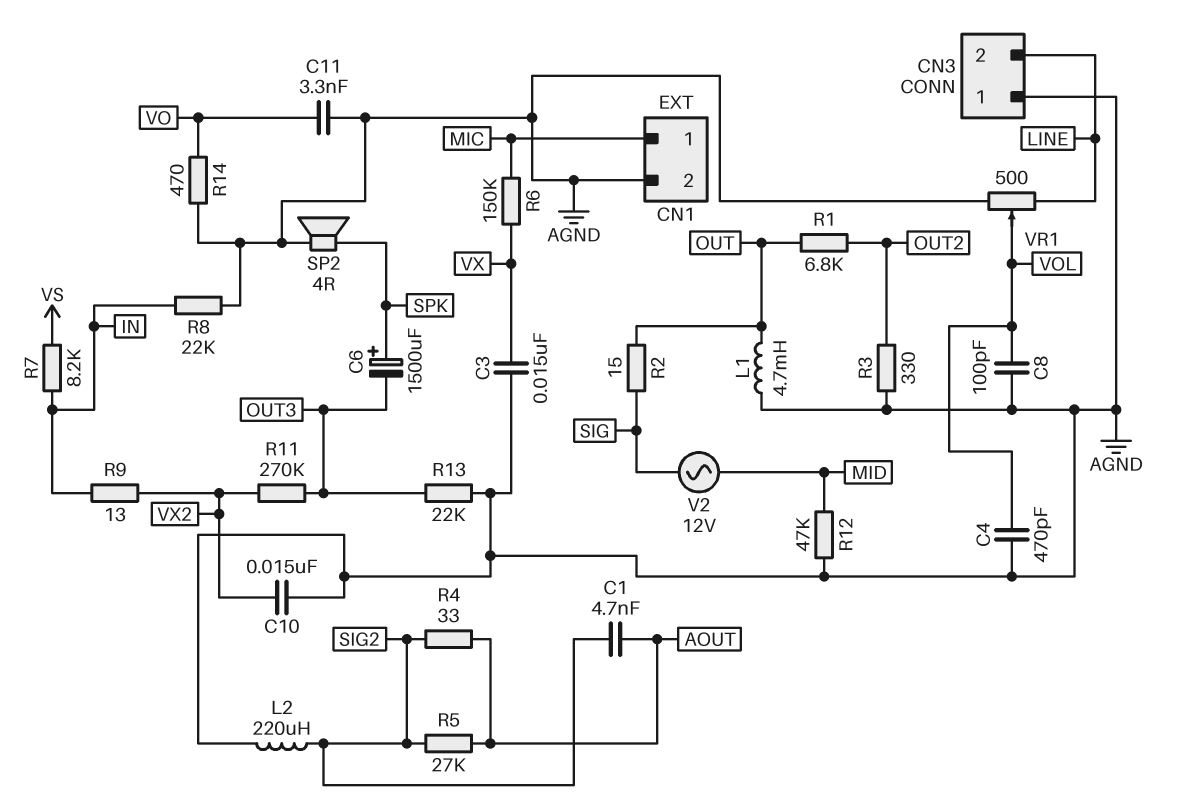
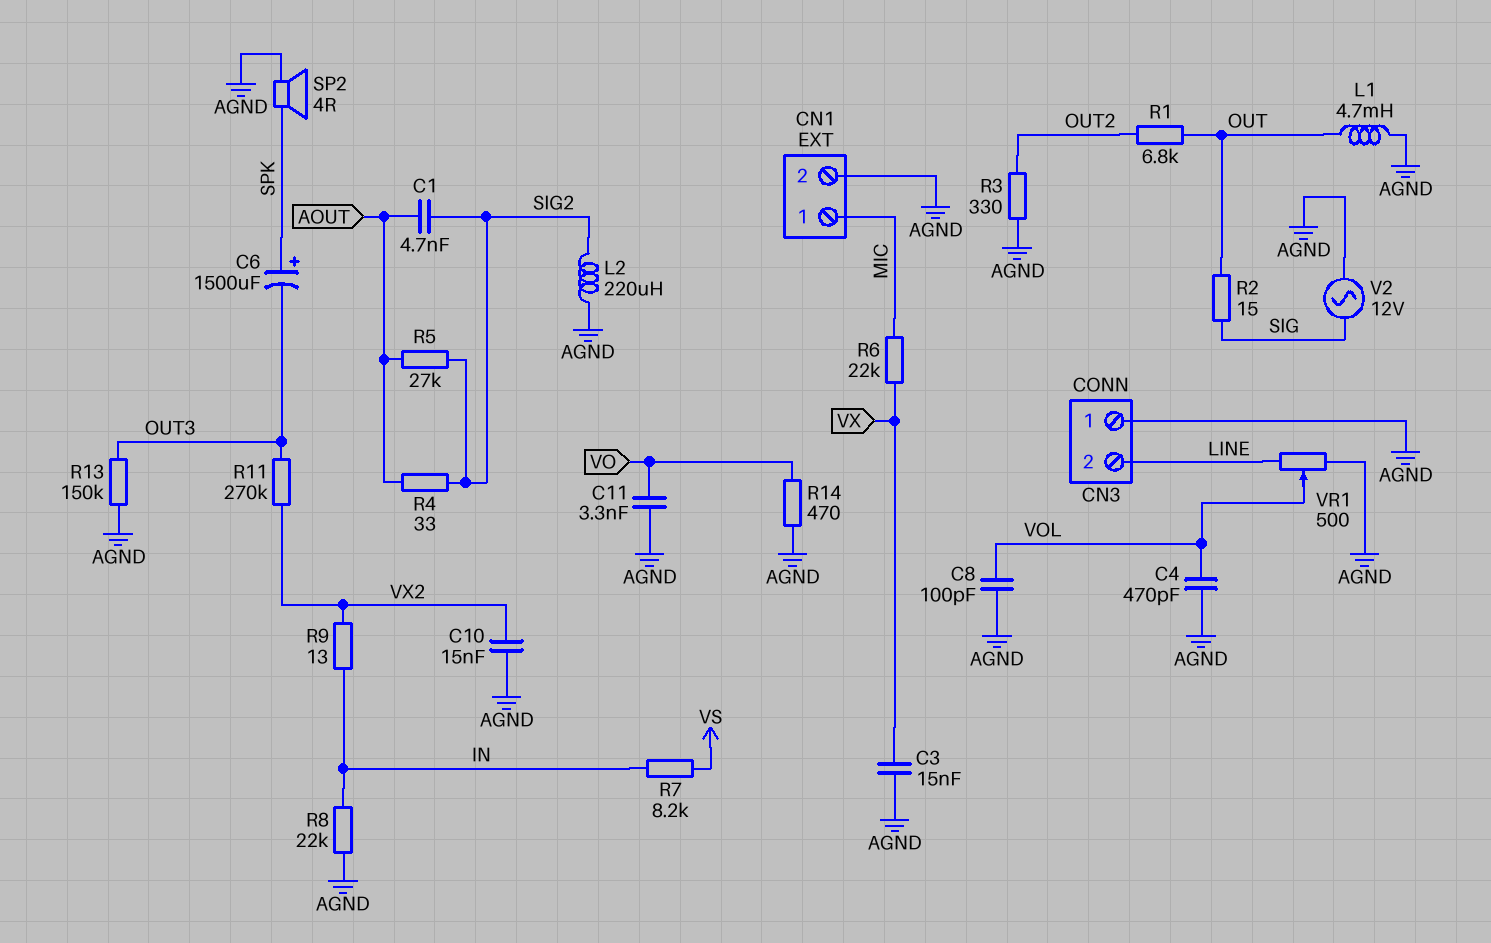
R6: 150k (MIC, VX) -> 22k (MIC, VX)
R12: 47k (AGND, MID) -> none
R13: 22k (AGND, OUT3) -> 150k (AGND, OUT3)
V2: AC 12V (MID, SIG) -> AC 12V (AGND, SIG)

